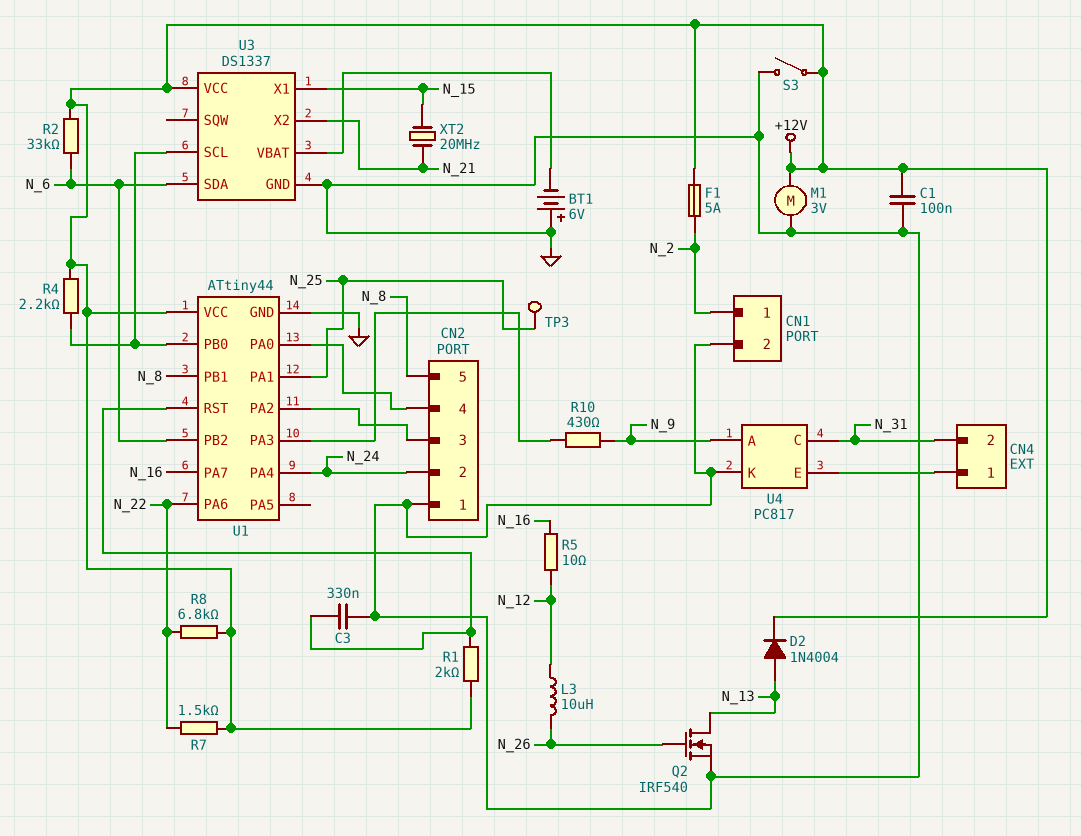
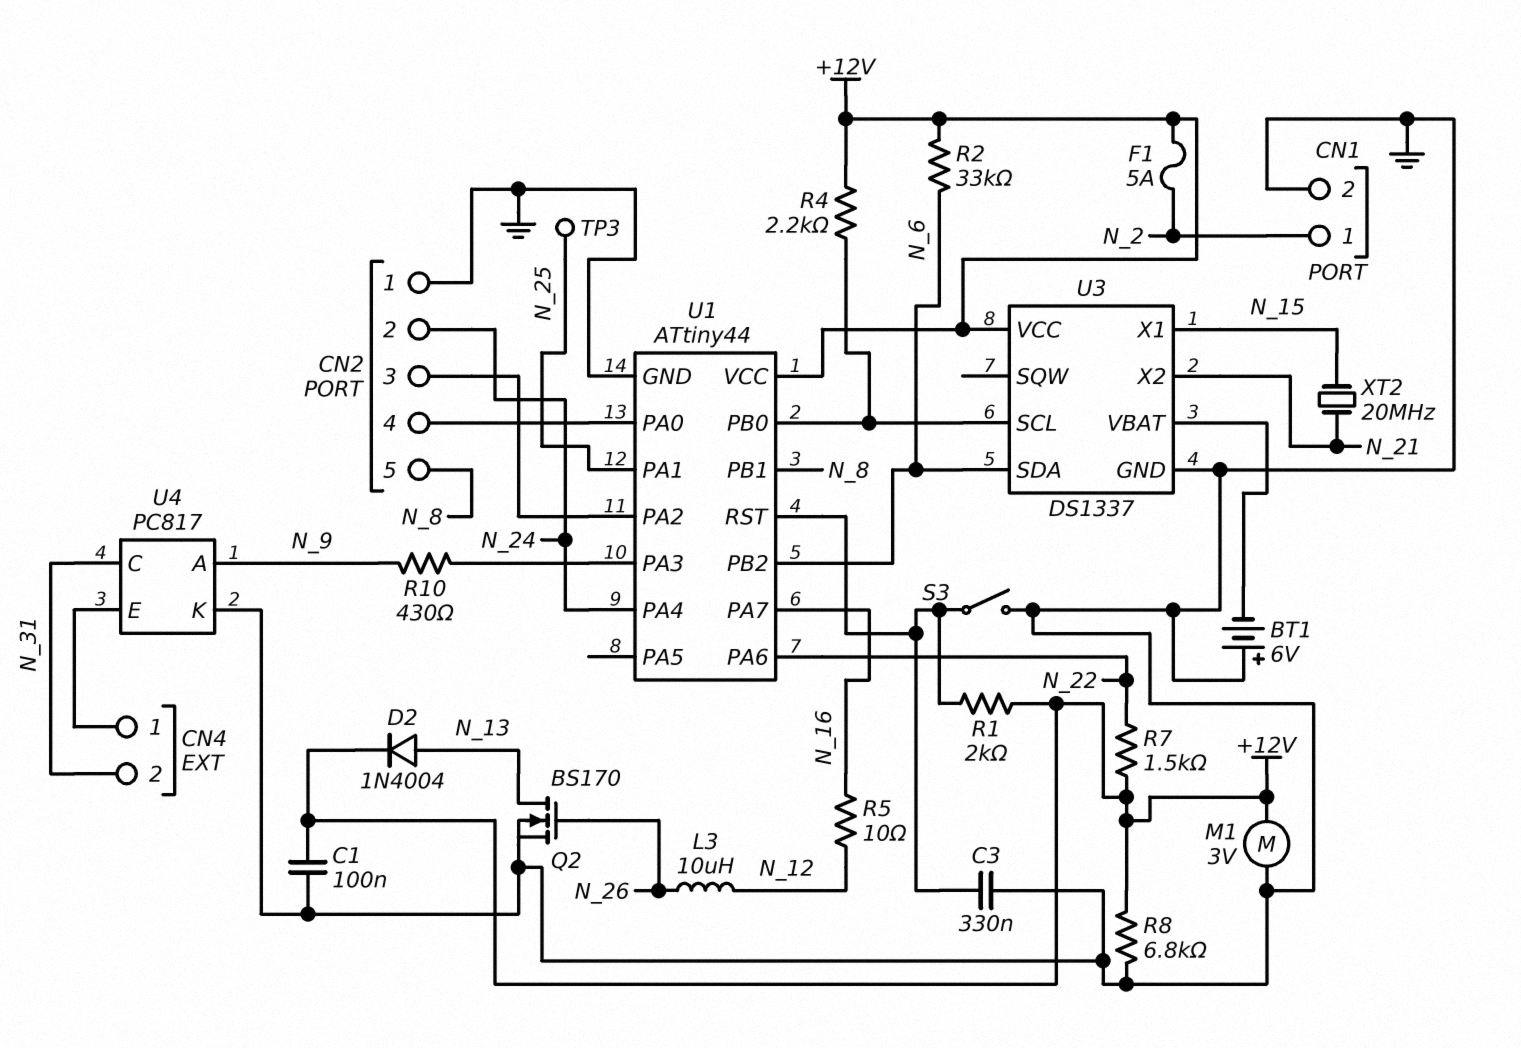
Q2: NMOS IRF540 (G N_26, D N_13, S GND) -> NMOS BS170 (G N_26, D N_13, S GND)
R8: 6.8k (+12V, N_22) -> 6.8k (+12V, GND)
S3: switch (+12V, GND) -> switch (GND, U1/RST)

